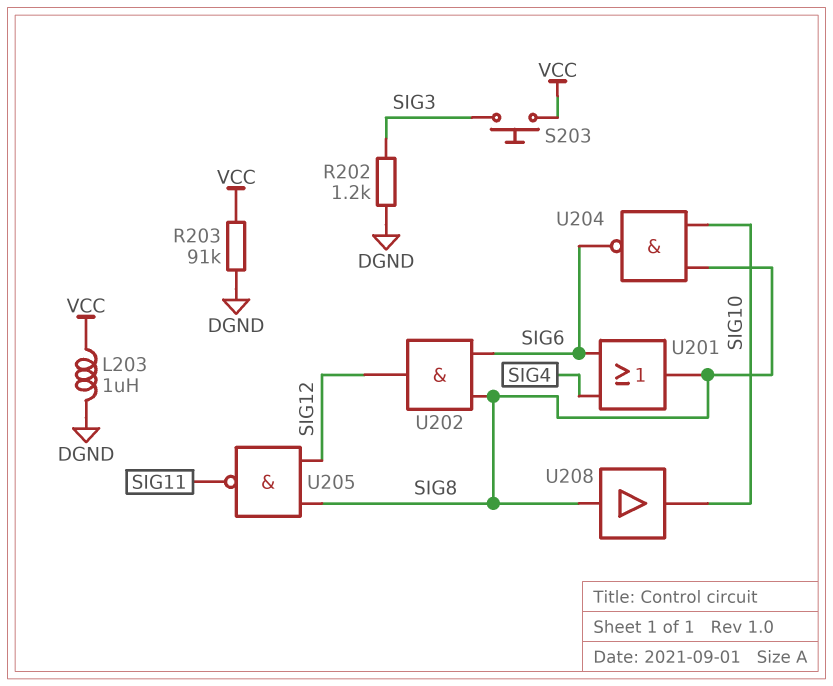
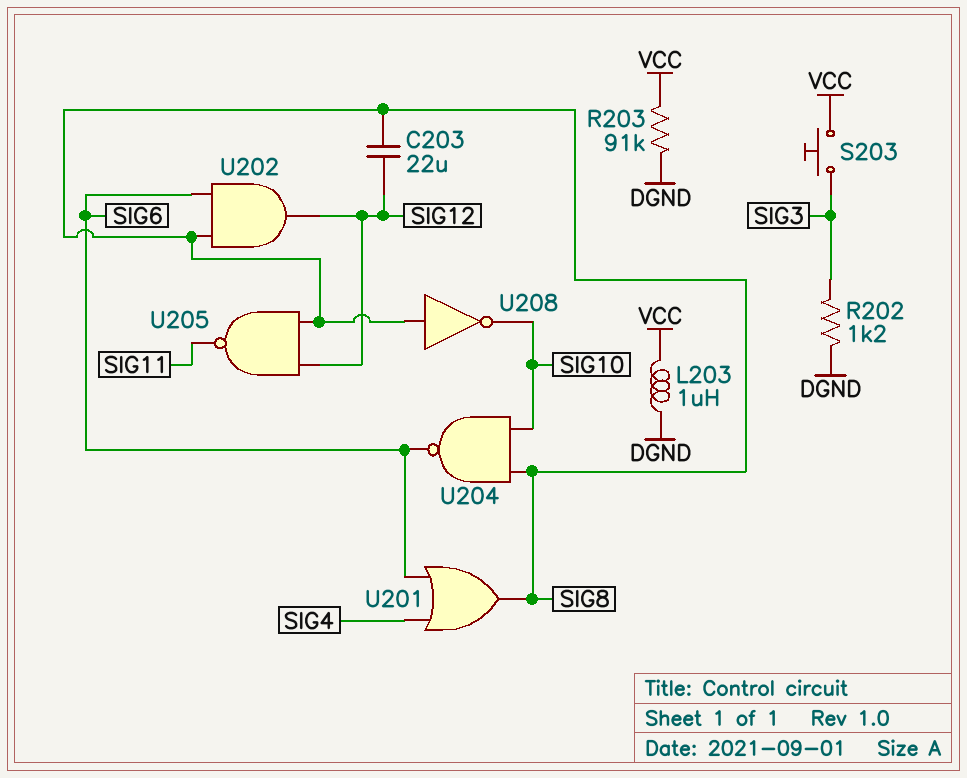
C203: none -> 22uF (SIG8, SIG12)
U208: buffer (in SIG8, out SIG10) -> NOT (in SIG8, out SIG10)

